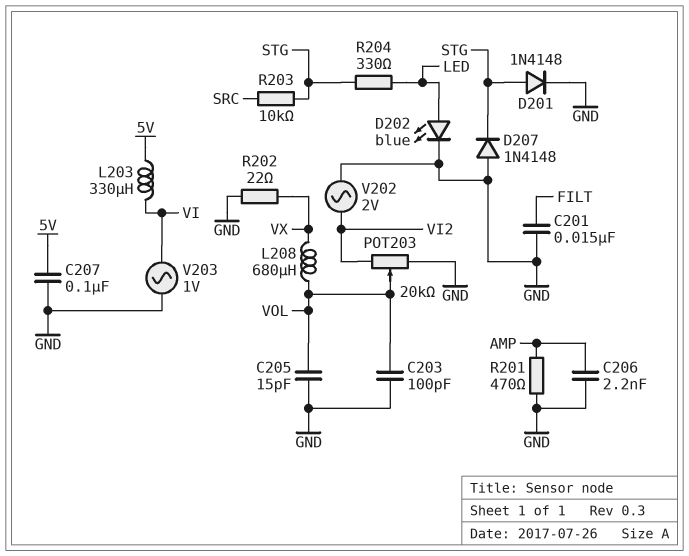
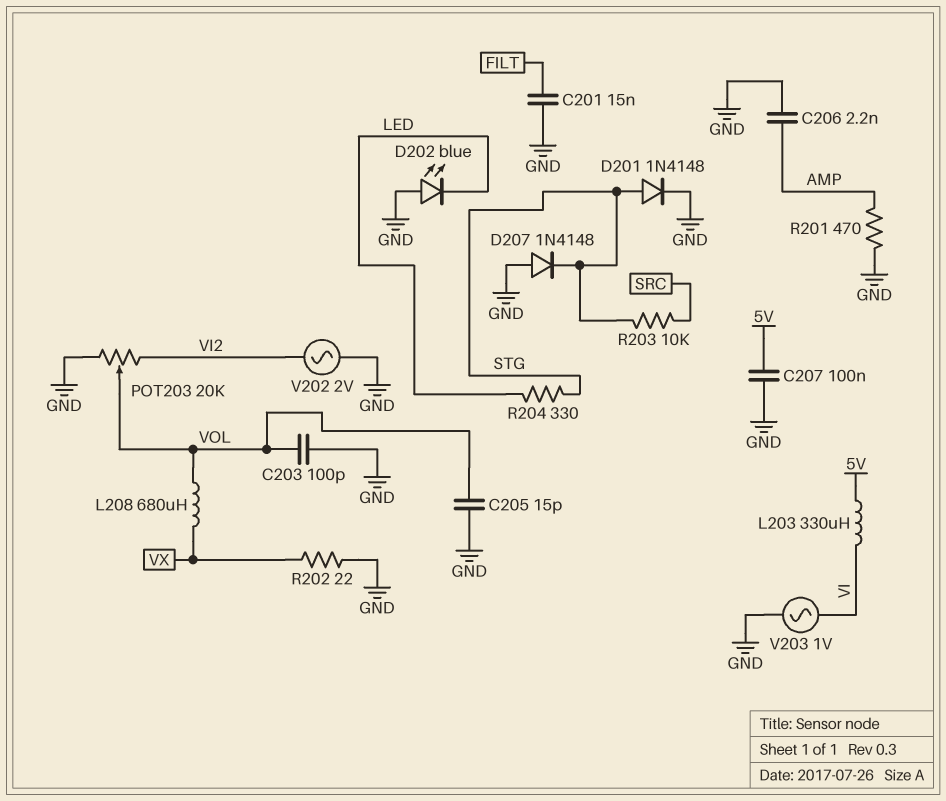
D202: LED blue (A LED, K GND) -> LED blue (A GND, K LED)

